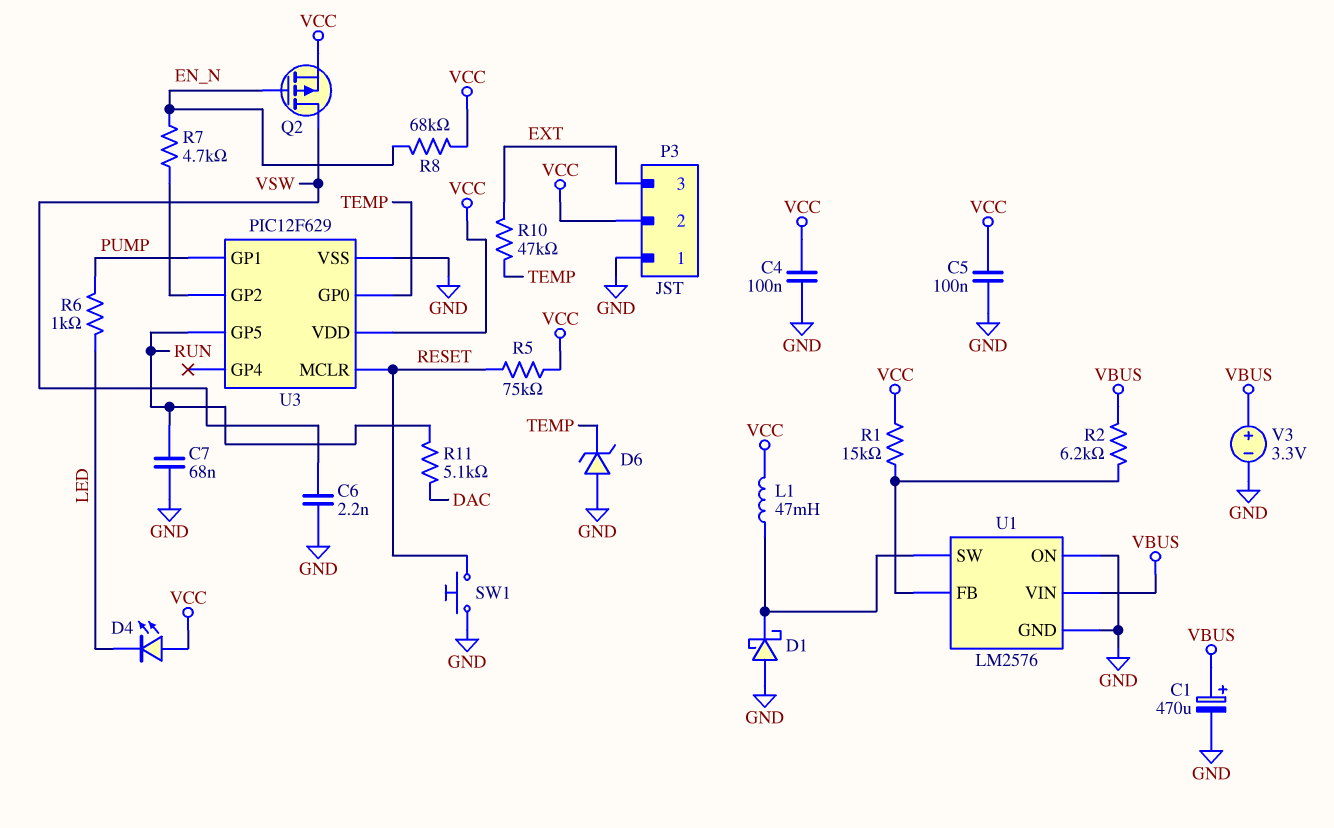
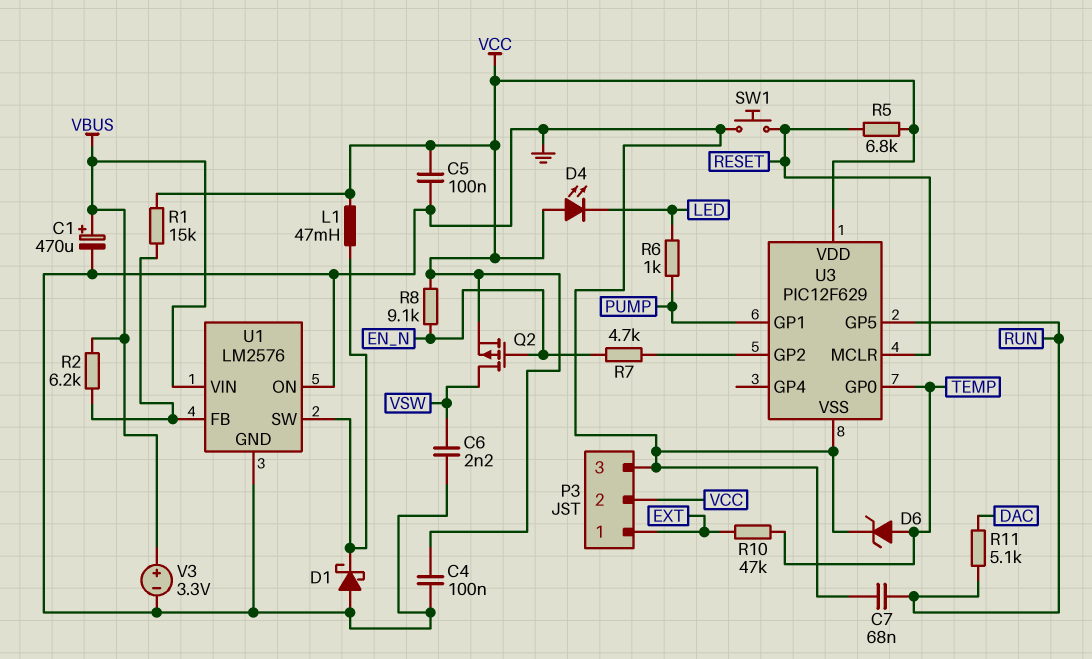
D6: zener (A GND, K TEMP) -> zener (A TEMP, K GND)
P3 pin 1: GND -> EXT
P3 pin 3: EXT -> GND
R5: 75k (RESET, VCC) -> 6.8k (RESET, VCC)
R8: 68k (EN_N, VCC) -> 9.1k (EN_N, VCC)

